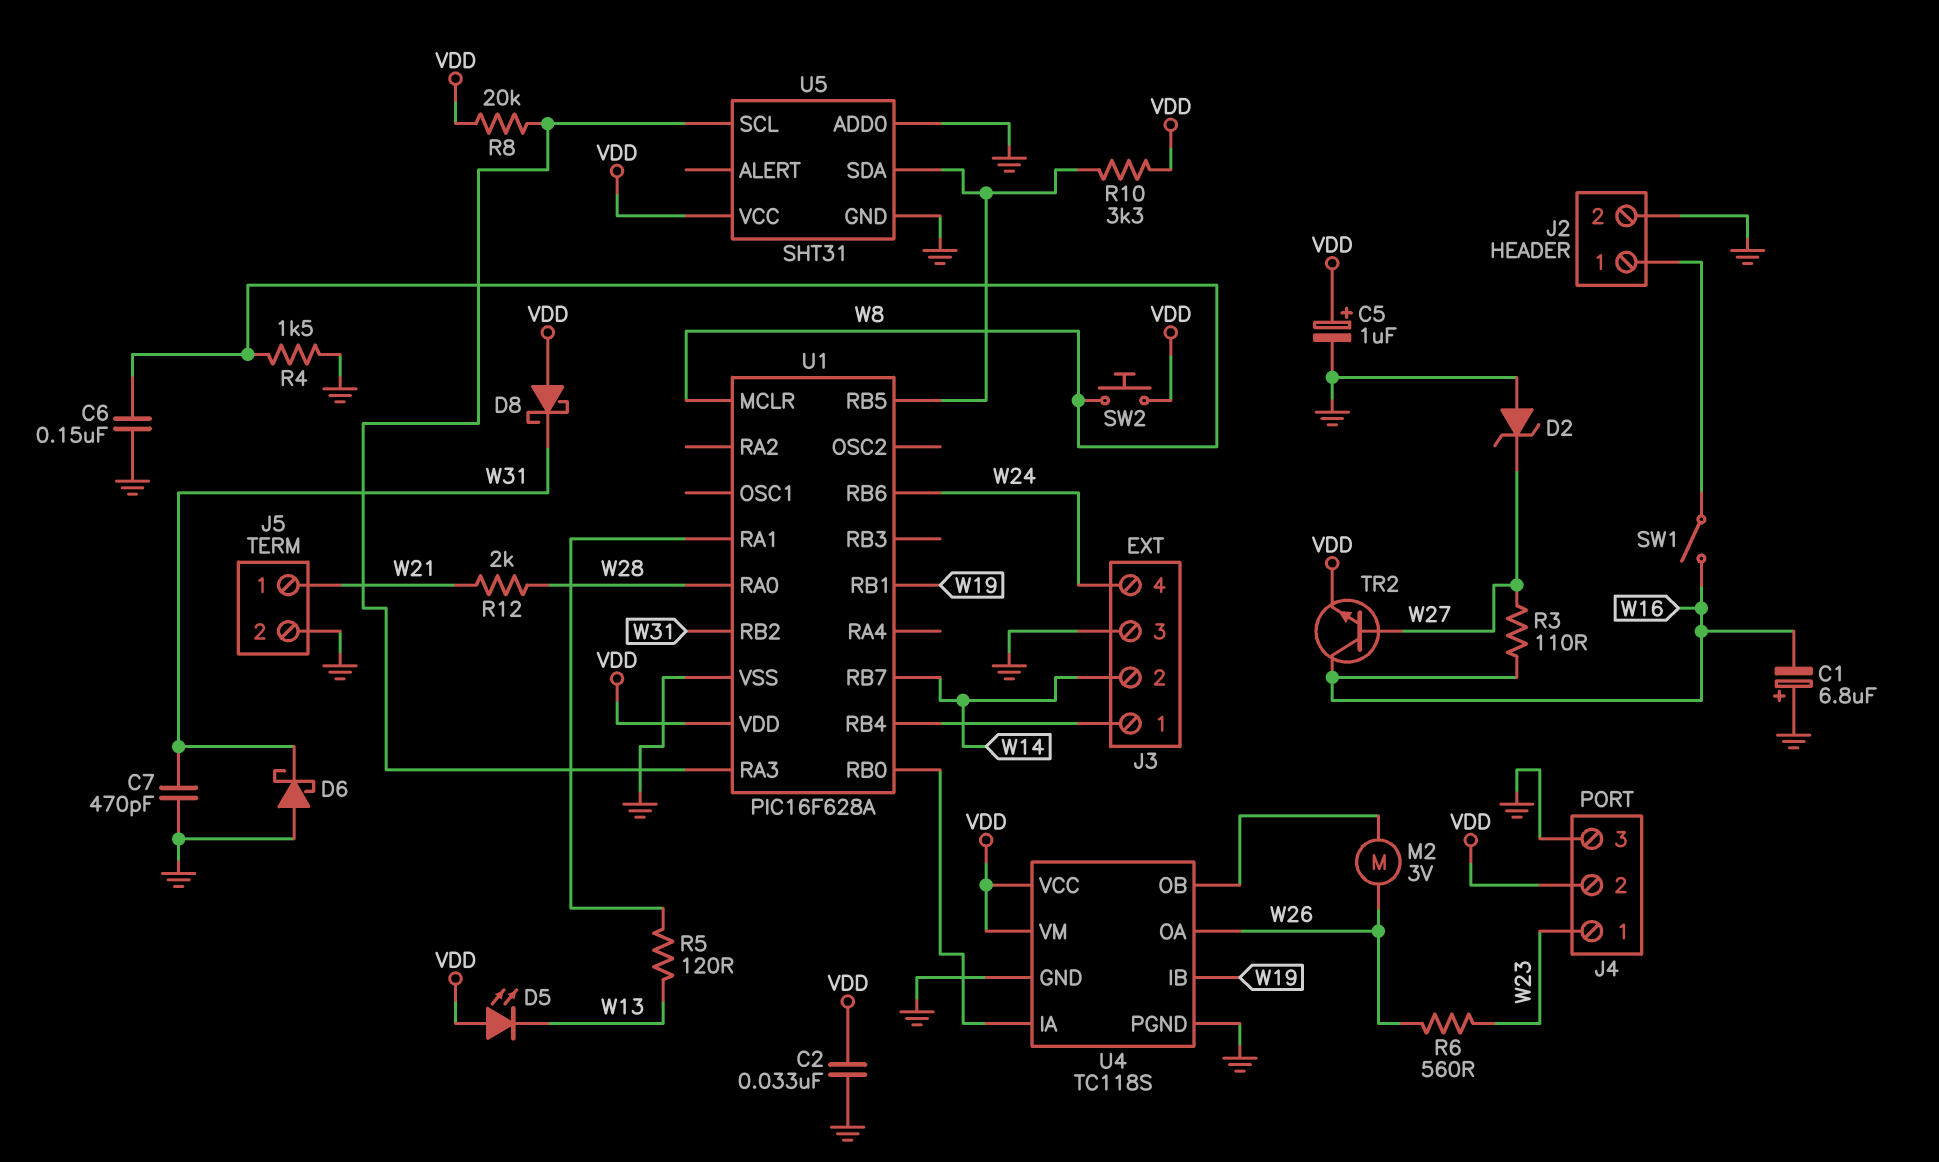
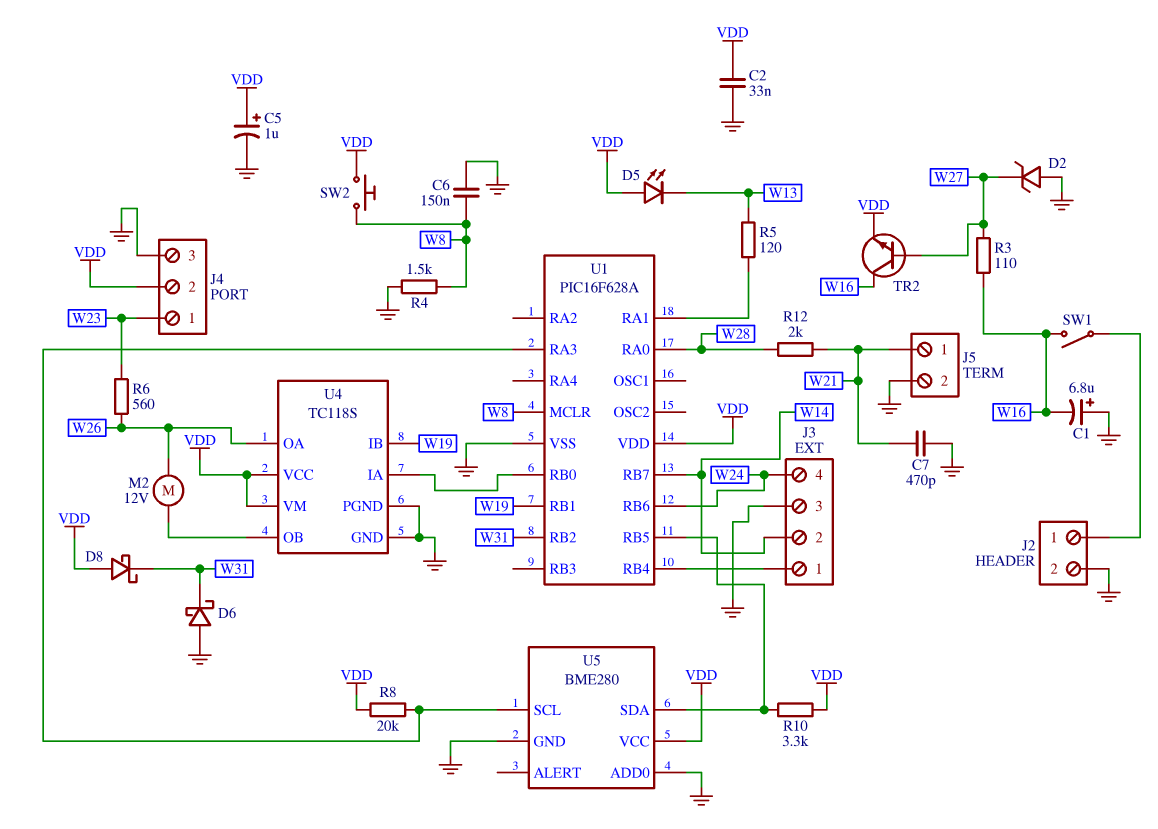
C7: 470pF (GND, W31) -> 470pF (GND, W21)
M2: motor 3V (U4/OB, W26) -> motor 12V (U4/OB, W26)
U5: SHT31 -> BME280

